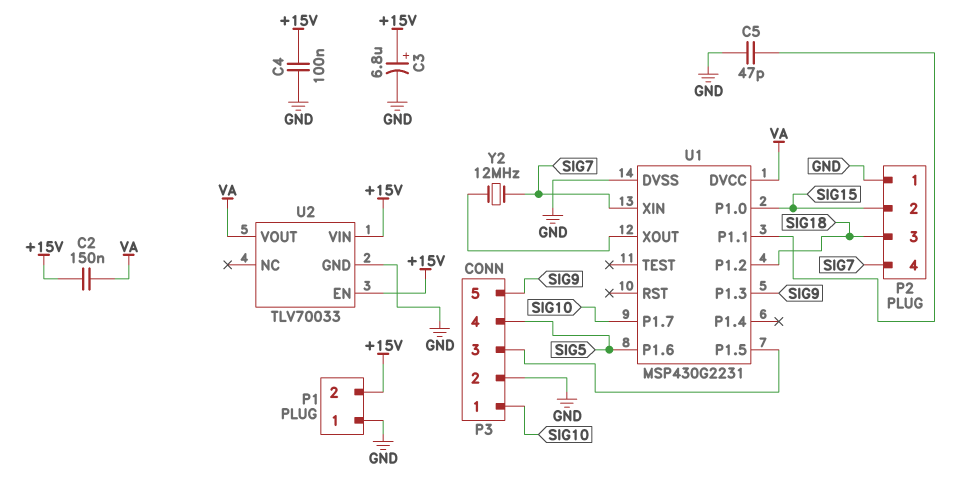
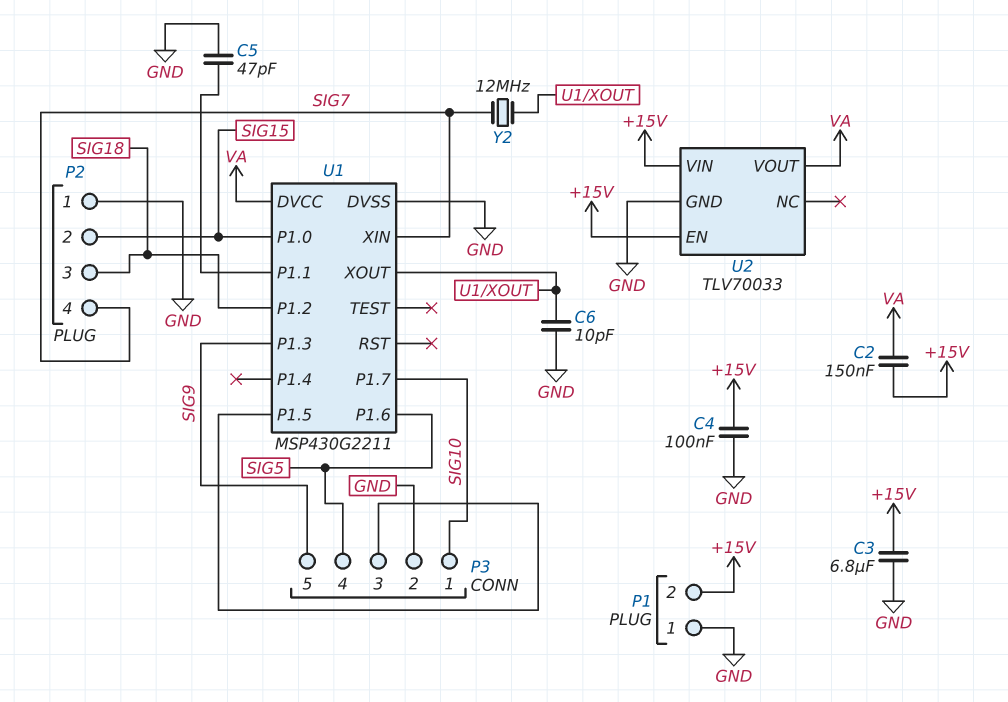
C3: 6.8uF (plus +15V, minus GND) -> 6.8uF (+15V, GND)
C6: none -> 10pF (GND, U1/XOUT)
U1: MSP430G2231 -> MSP430G2211

